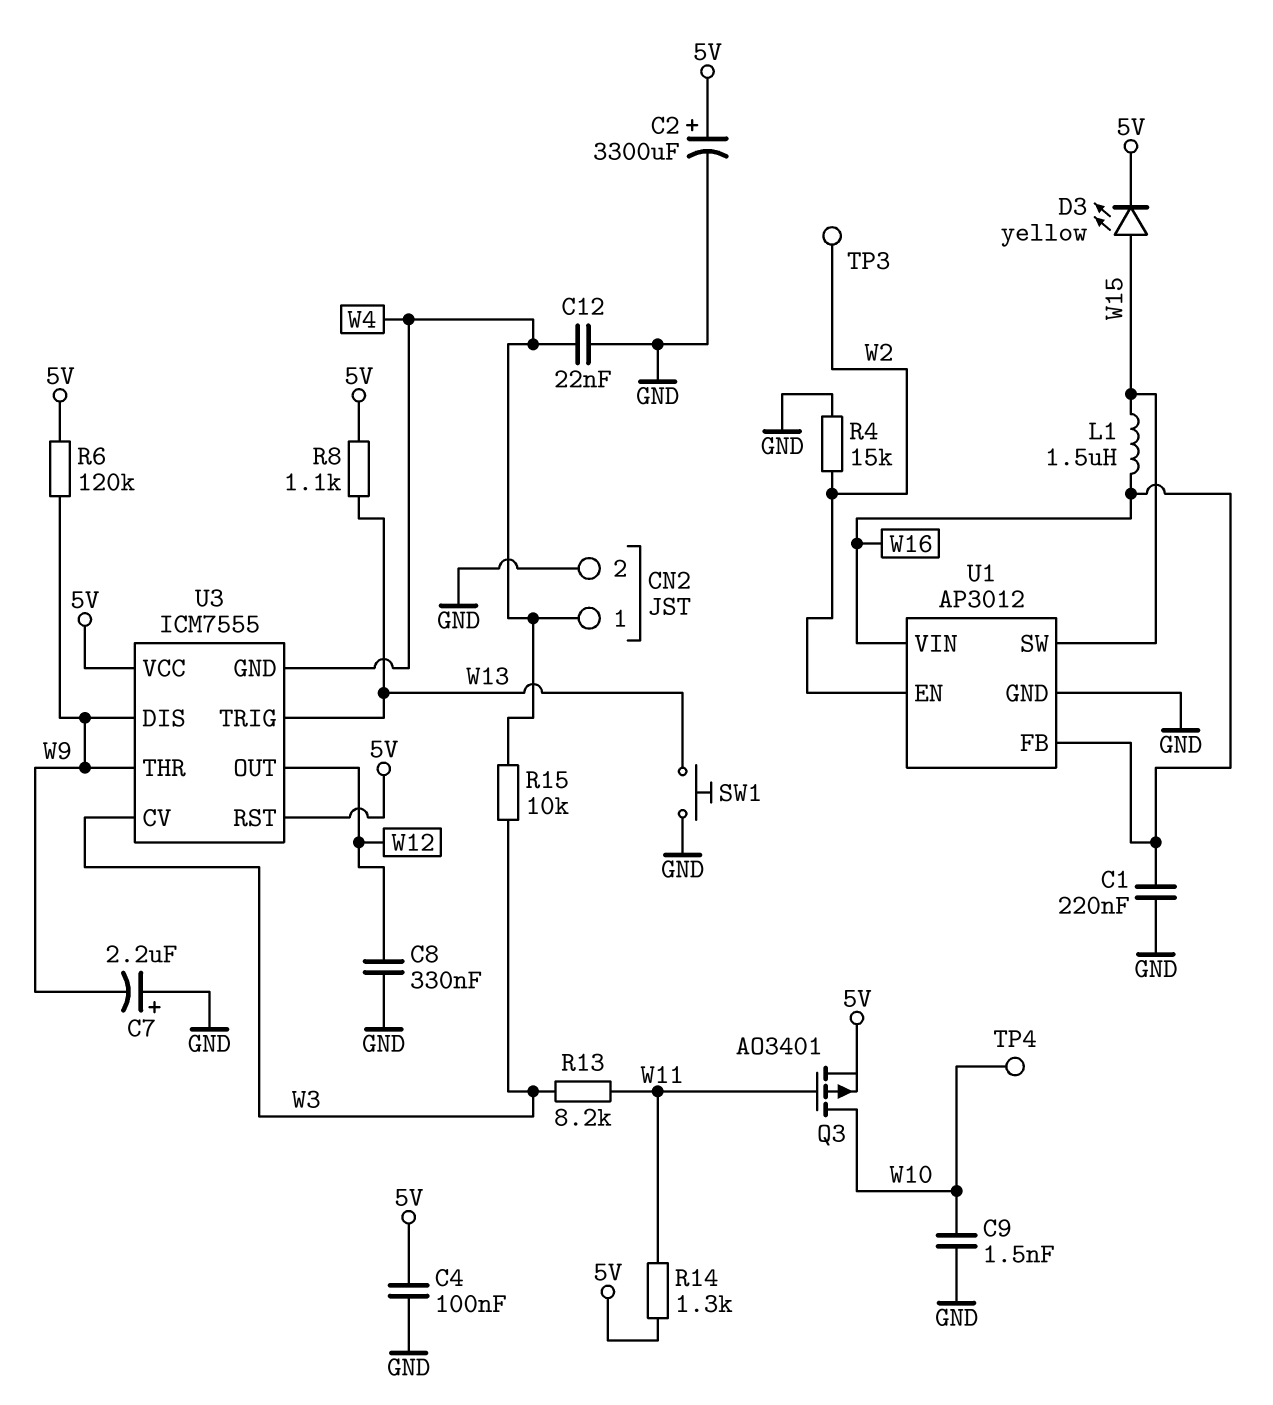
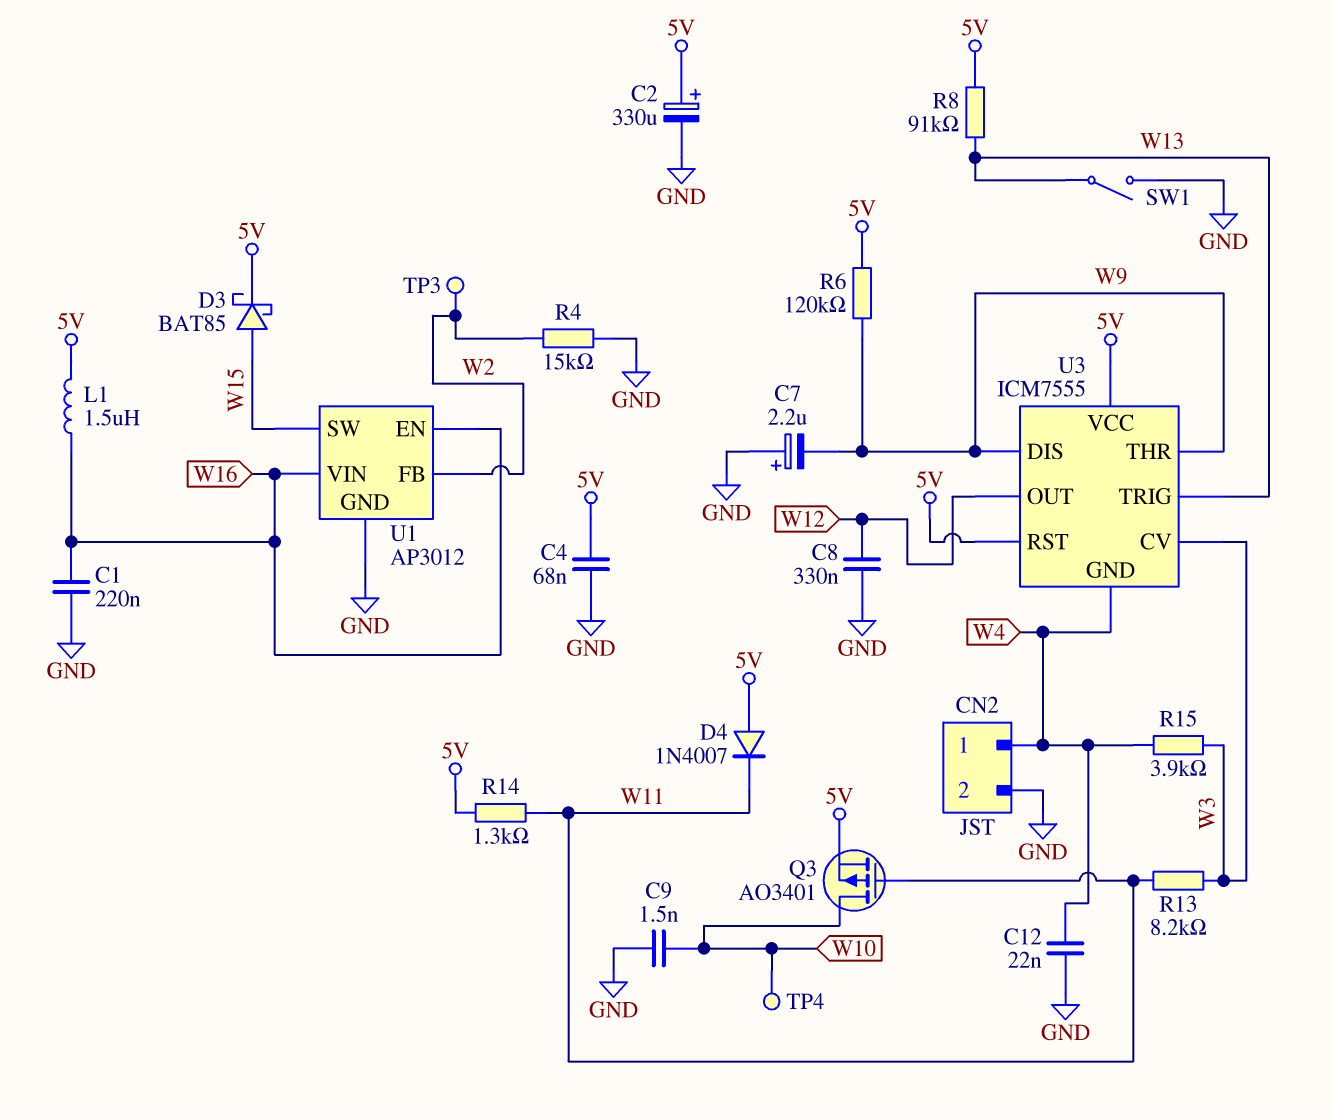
C2: 3300uF (plus 5V, minus GND) -> 330uF (plus 5V, minus GND)
C4: 100nF (5V, GND) -> 68nF (5V, GND)
D3: LED yellow (A W15, K 5V) -> schottky BAT85 (A W15, K 5V)
D4: none -> diode 1N4007 (A 5V, K W11)
L1: 1.5uH (W15, W16) -> 1.5uH (5V, W16)
R8: 1.1k (5V, W13) -> 91k (5V, W13)
R15: 10k (W3, W4) -> 3.9k (W3, W4)
SW1: button (GND, W13) -> switch (GND, W13)
U1 pin EN: W2 -> W16
U1 pin FB: W16 -> W2

